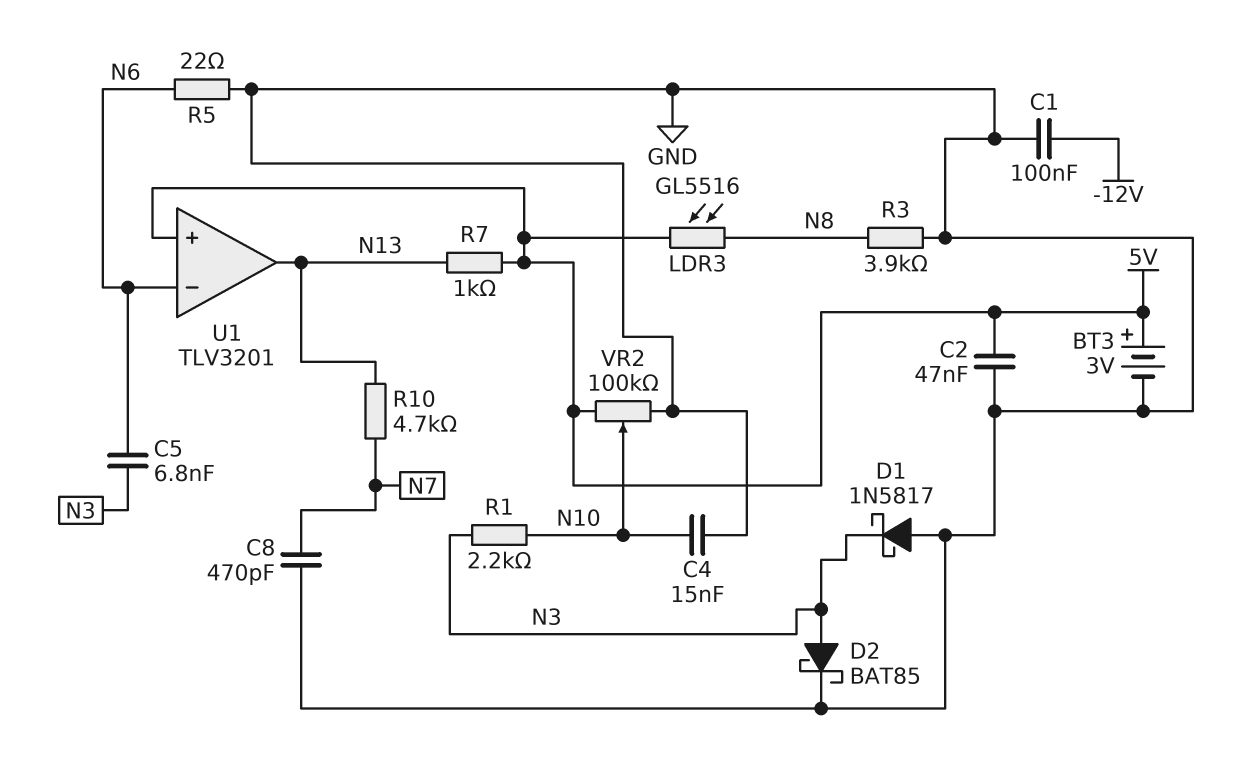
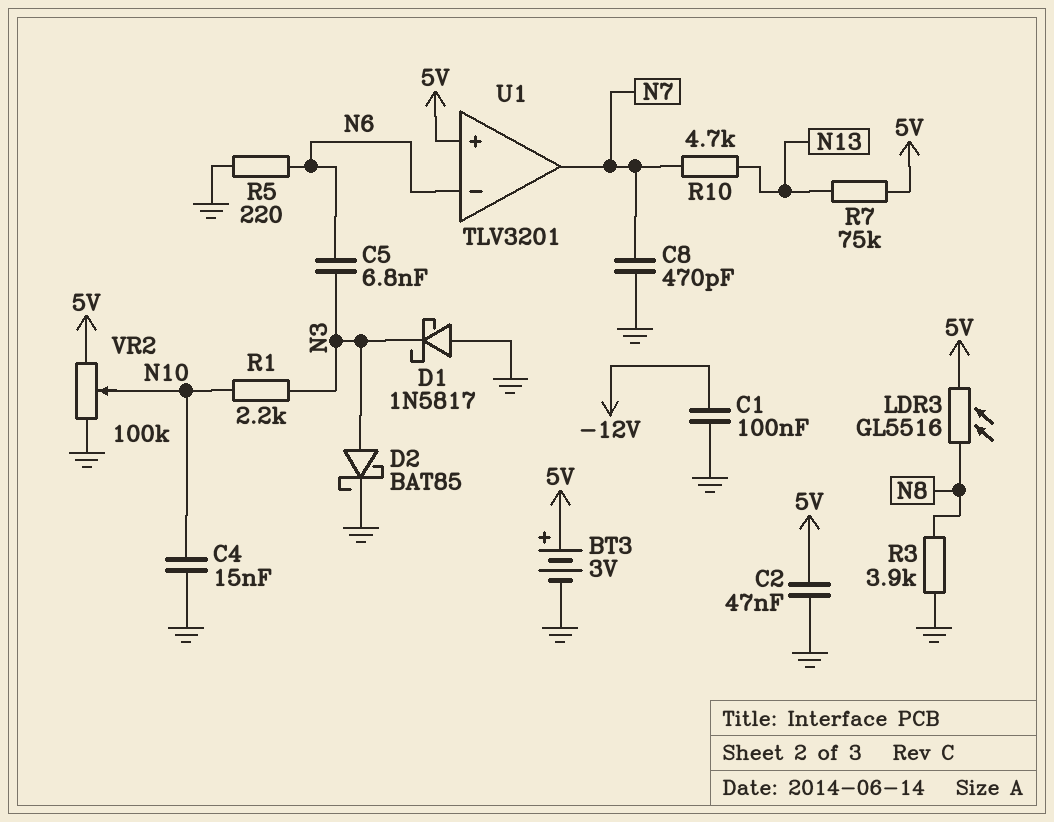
R5: 22 (GND, N6) -> 220 (GND, N6)
R7: 1k (5V, N13) -> 75k (5V, N13)
U1 pin out: N13 -> N7

